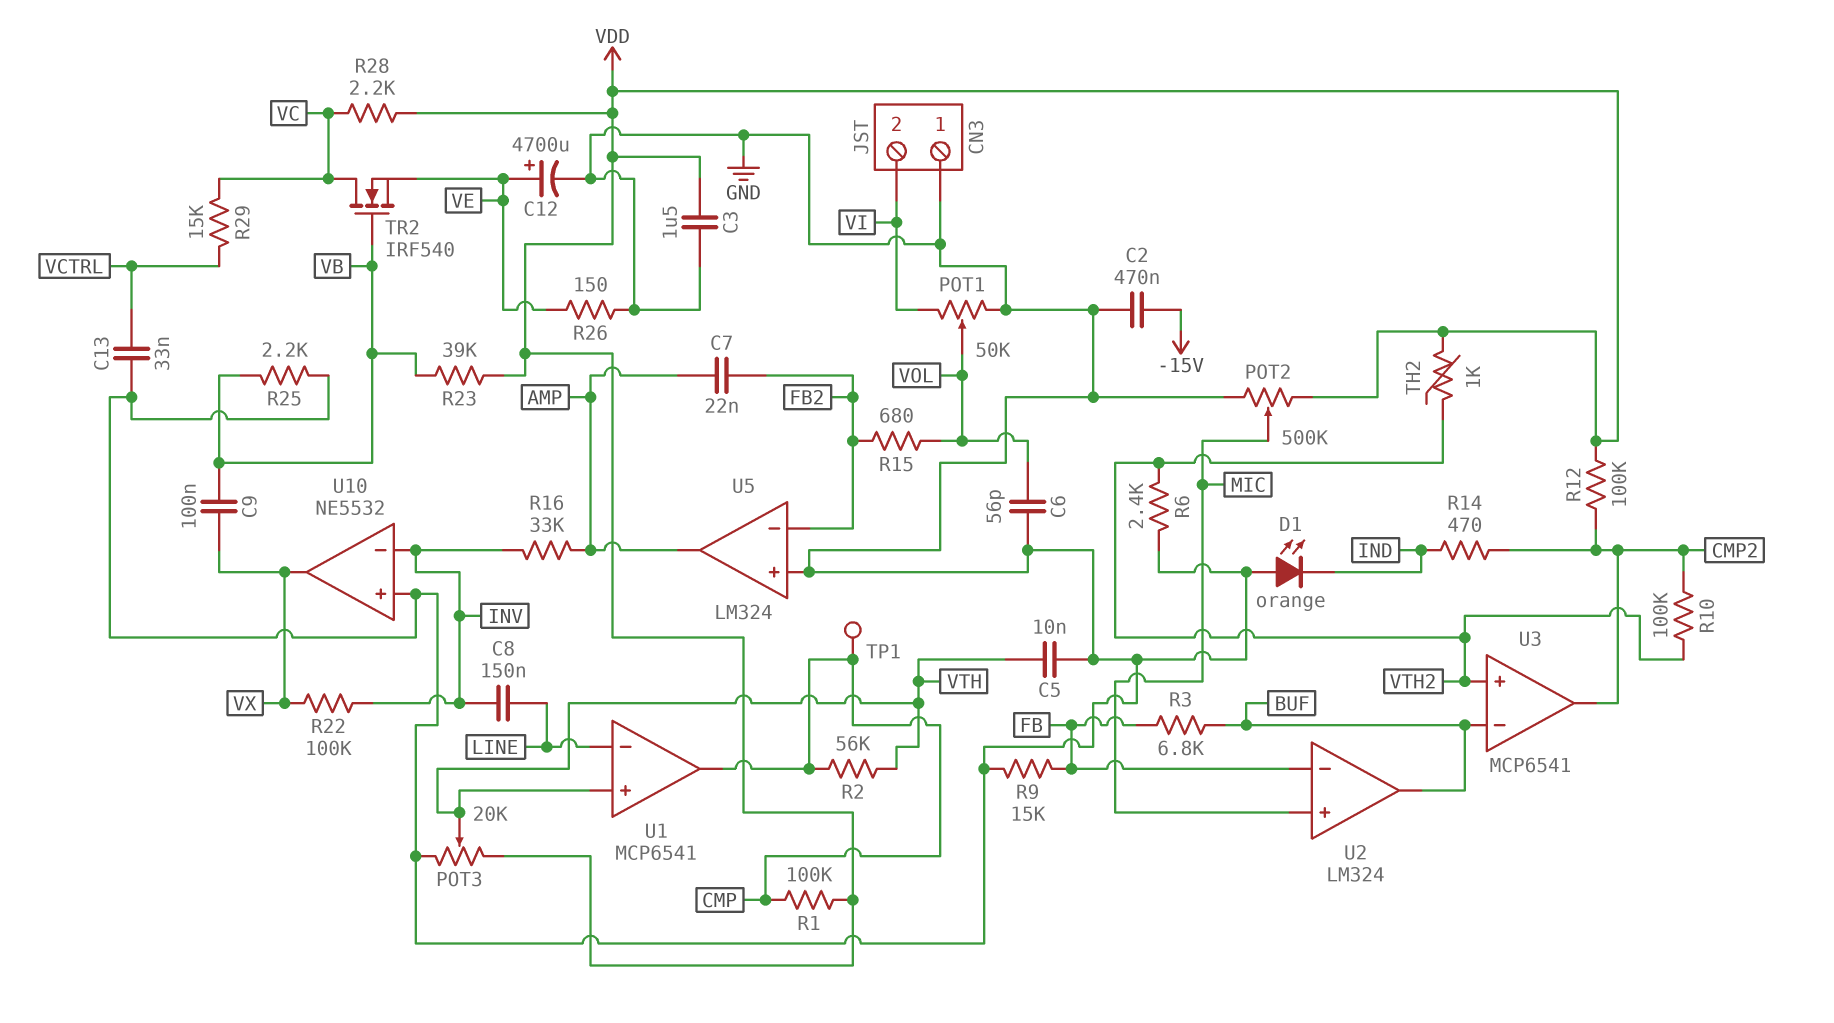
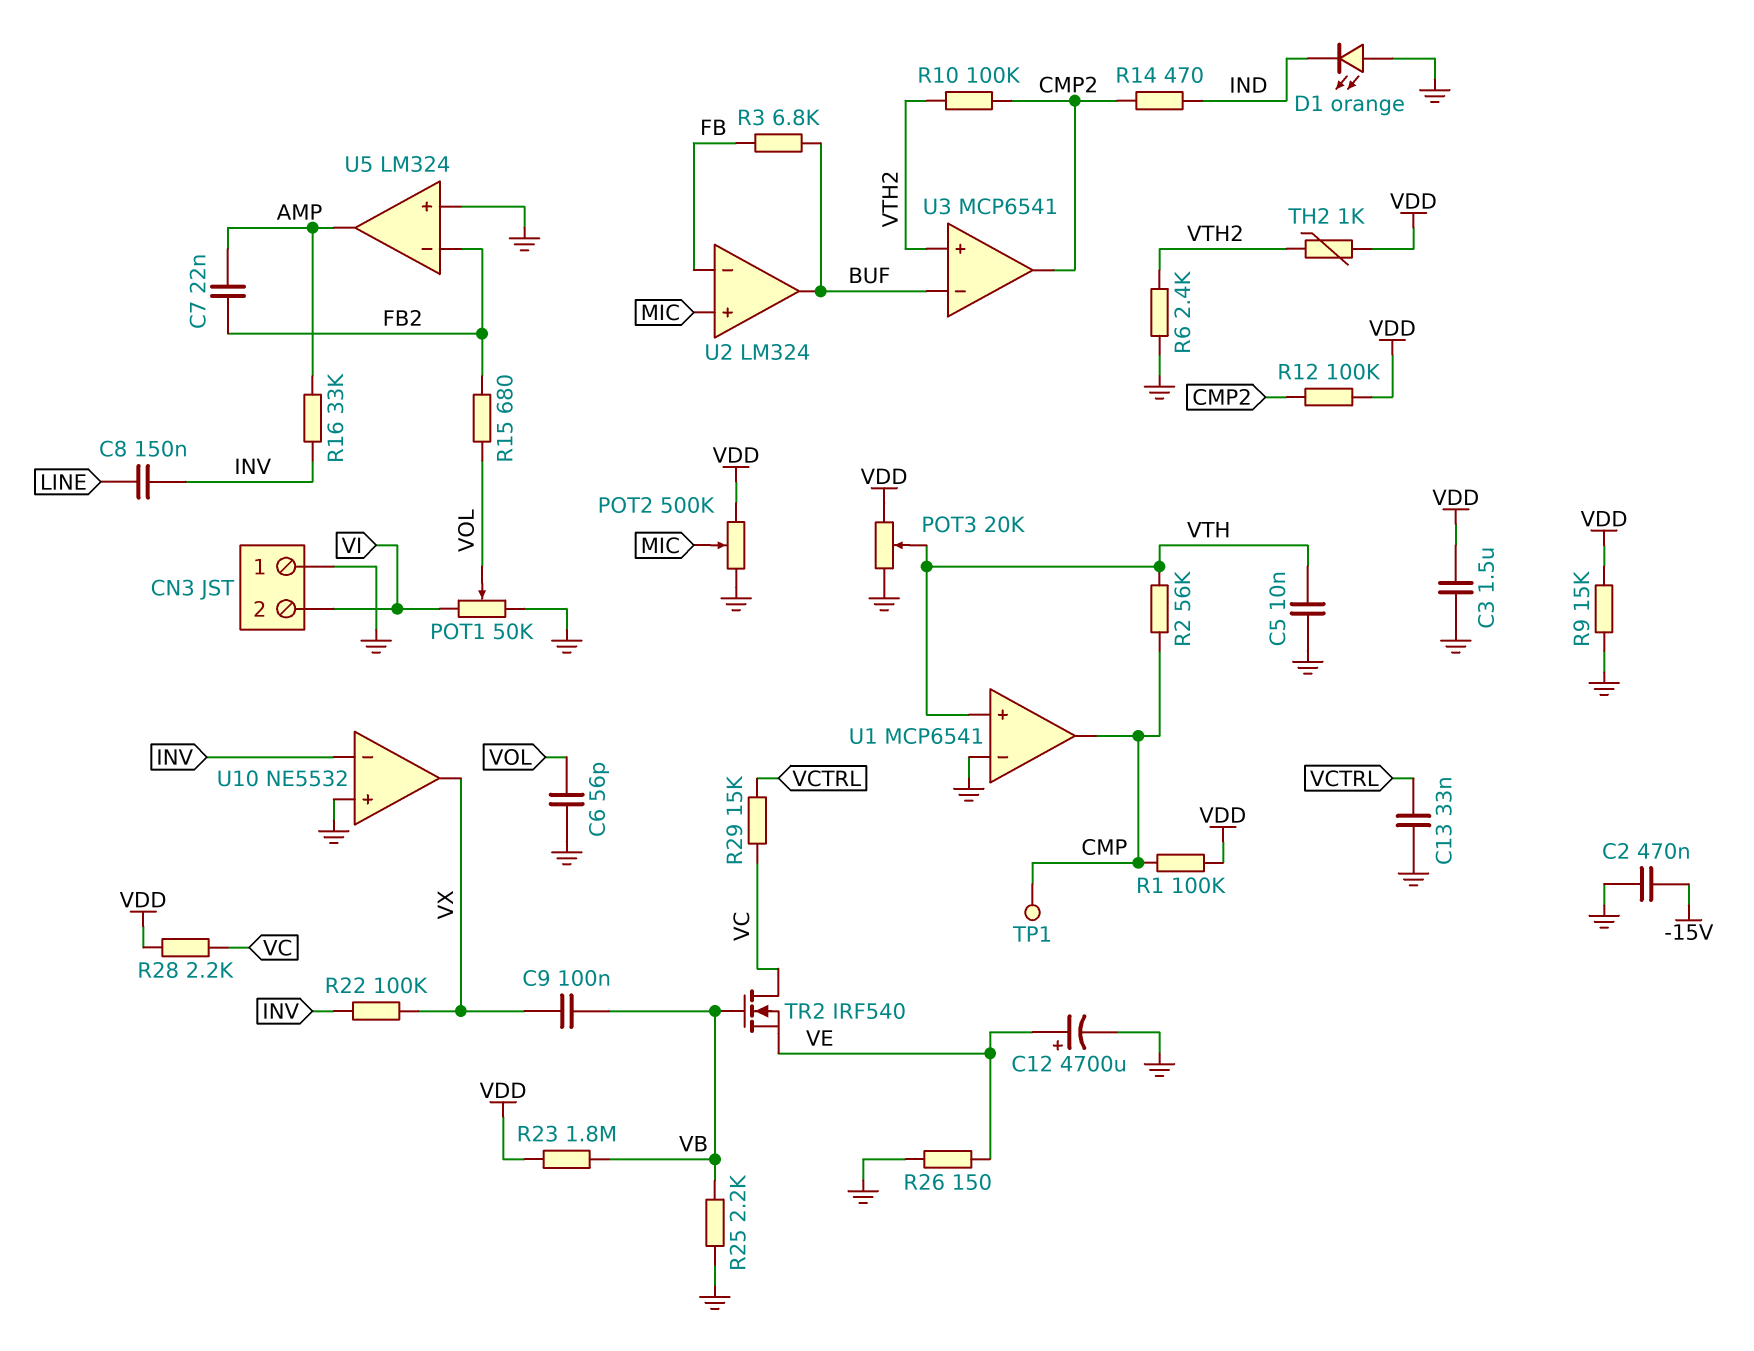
R9: 15k (FB, GND) -> 15k (GND, VDD)
R23: 39k (VB, VDD) -> 1.8M (VB, VDD)
U1 pin in-: LINE -> GND

